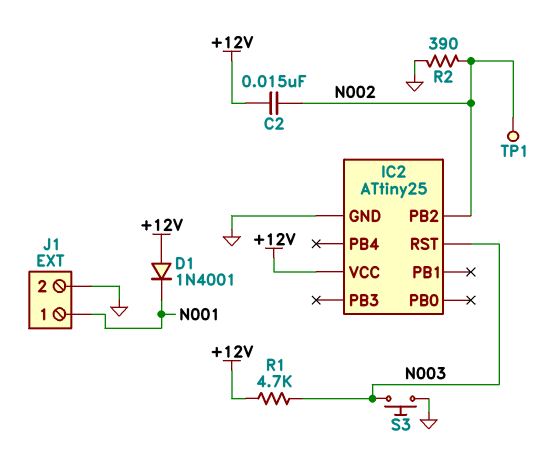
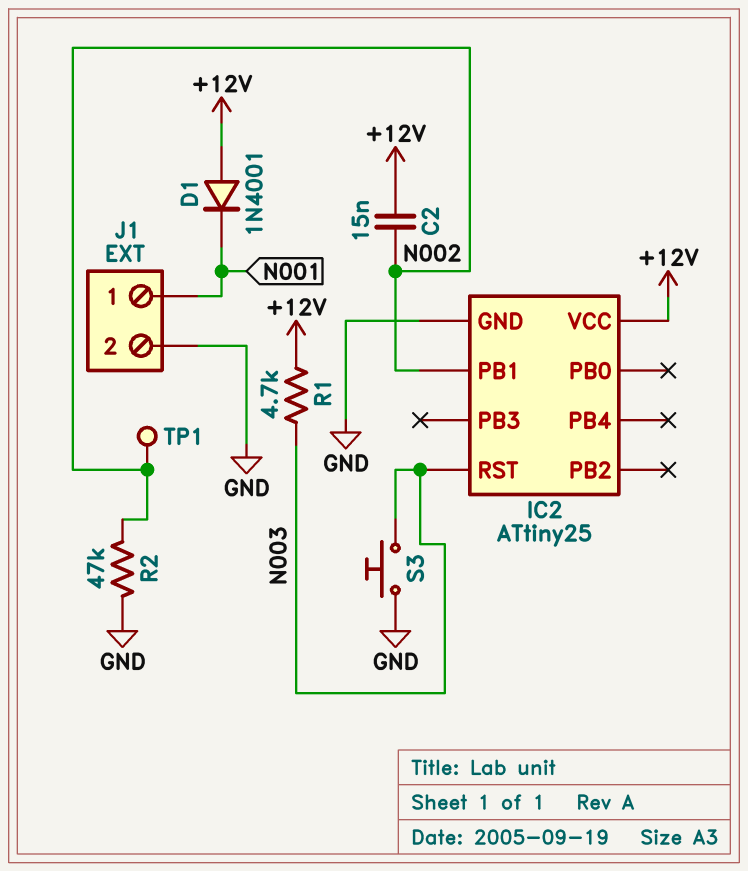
IC2 pin PB1: none -> N002
IC2 pin PB2: N002 -> none
R2: 390 (GND, N002) -> 47k (GND, N002)

